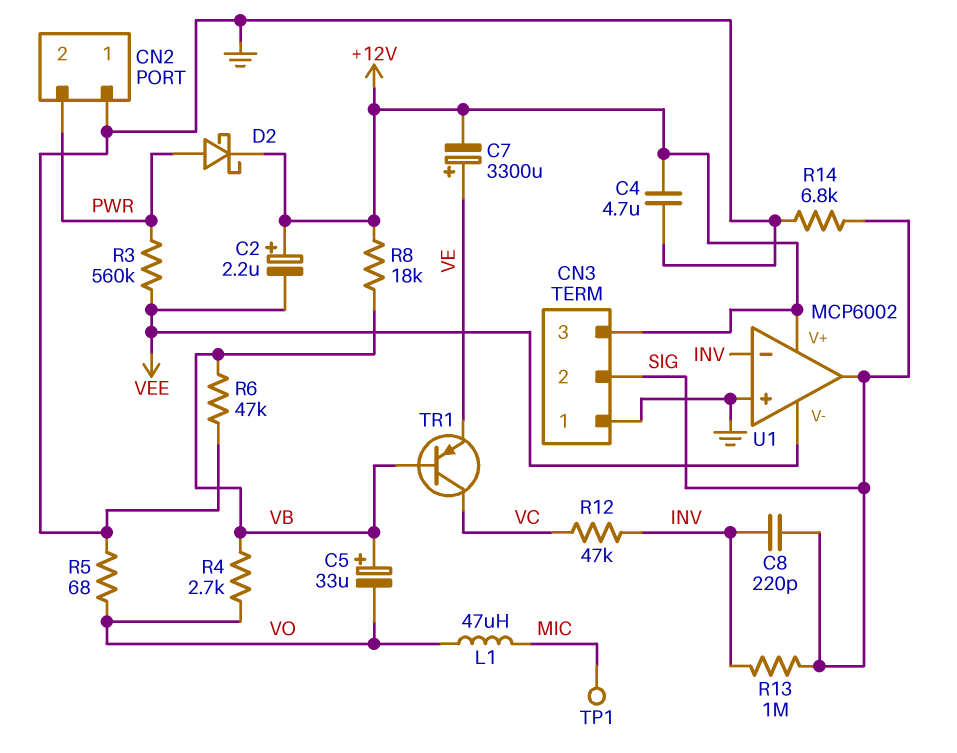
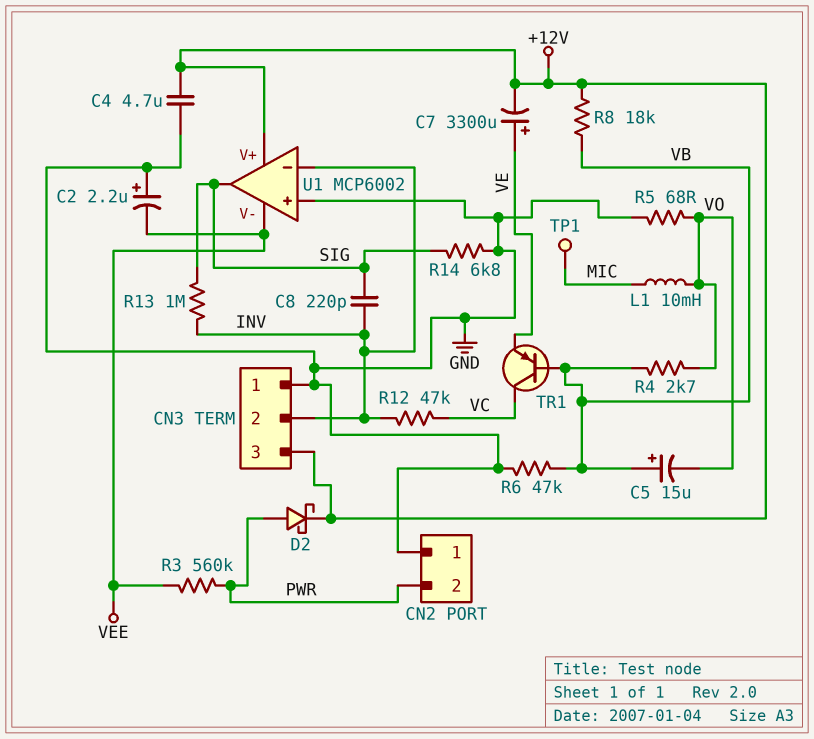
C2: 2.2uF (plus +12V, minus VEE) -> 2.2uF (plus GND, minus VEE)
C5: 33uF (plus VB, minus VO) -> 15uF (plus VB, minus VO)
CN3 pin 2: SIG -> INV
L1: 47uH (MIC, VO) -> 10mH (MIC, VO)

